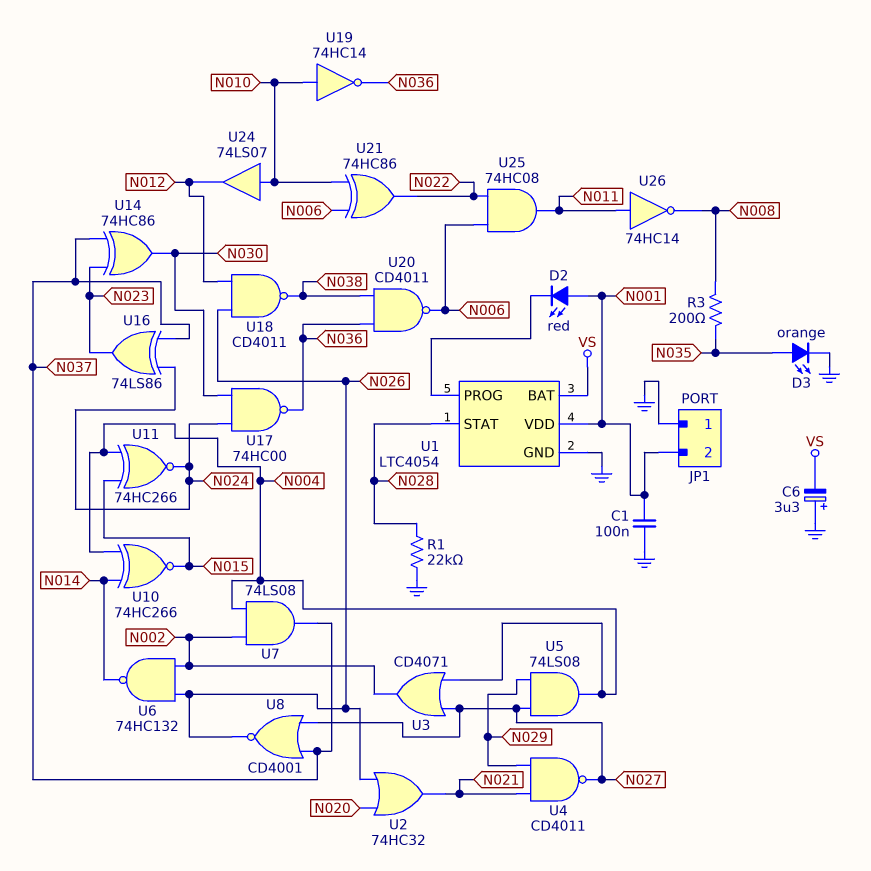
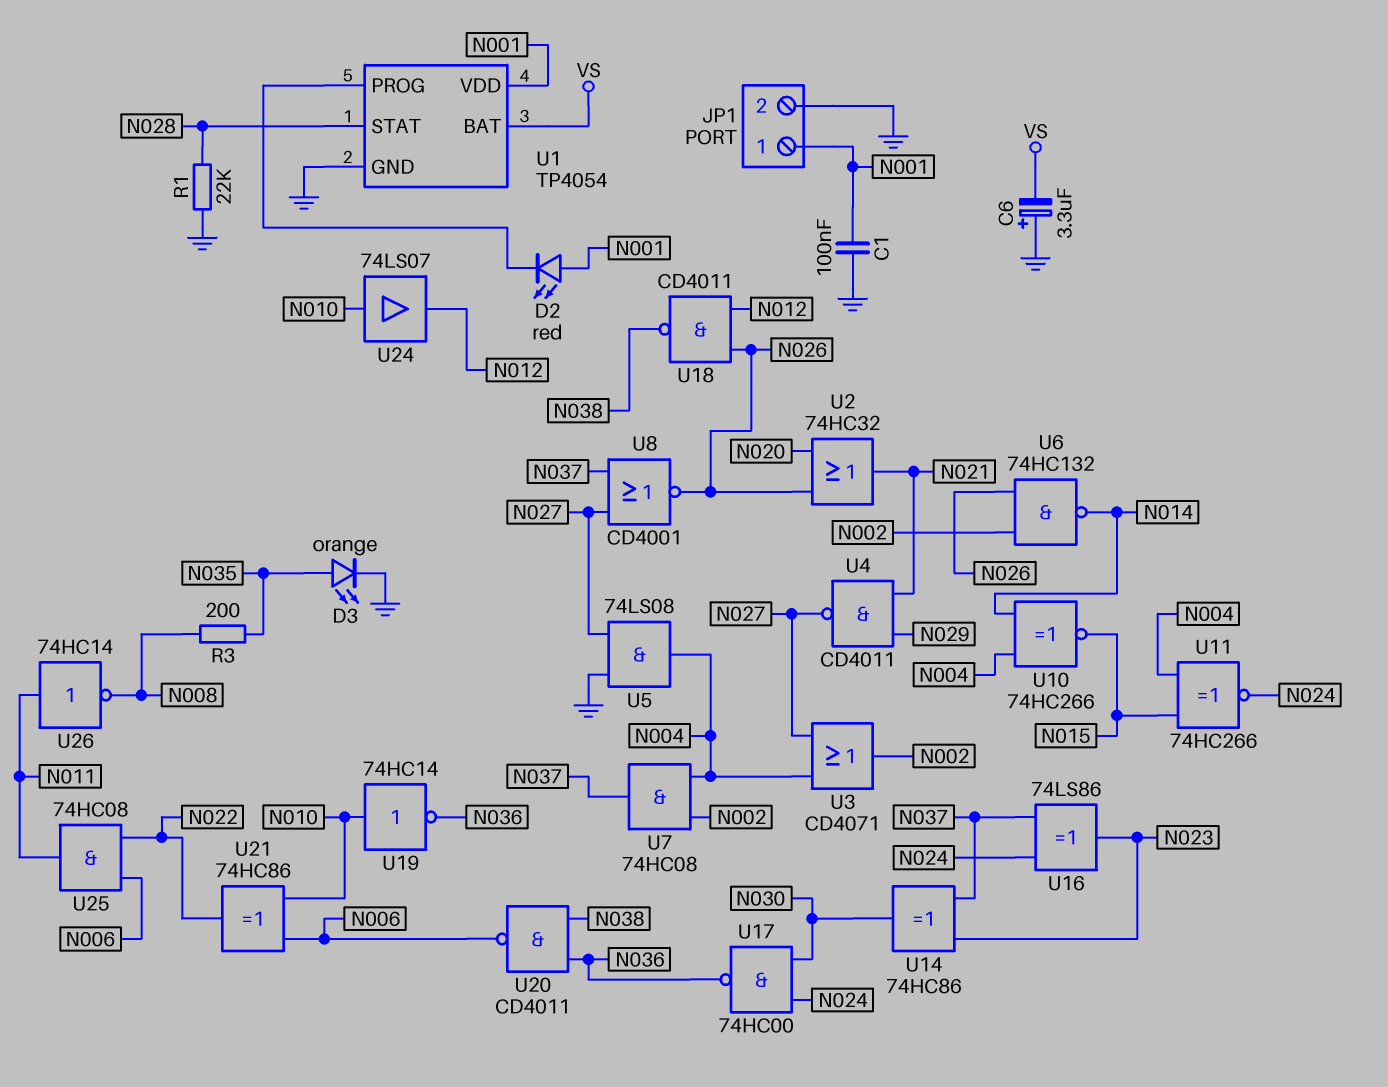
JP1 pin 1: GND -> N001
JP1 pin 2: N001 -> GND
U1: LTC4054 -> TP4054
U5: AND 74LS08 (in N027, in N029, out N004) -> AND 74LS08 (in GND, in N027, out N004)
U7: AND 74LS08 (in N002, in N004, out N037) -> AND 74HC08 (in N002, in N004, out N037)

